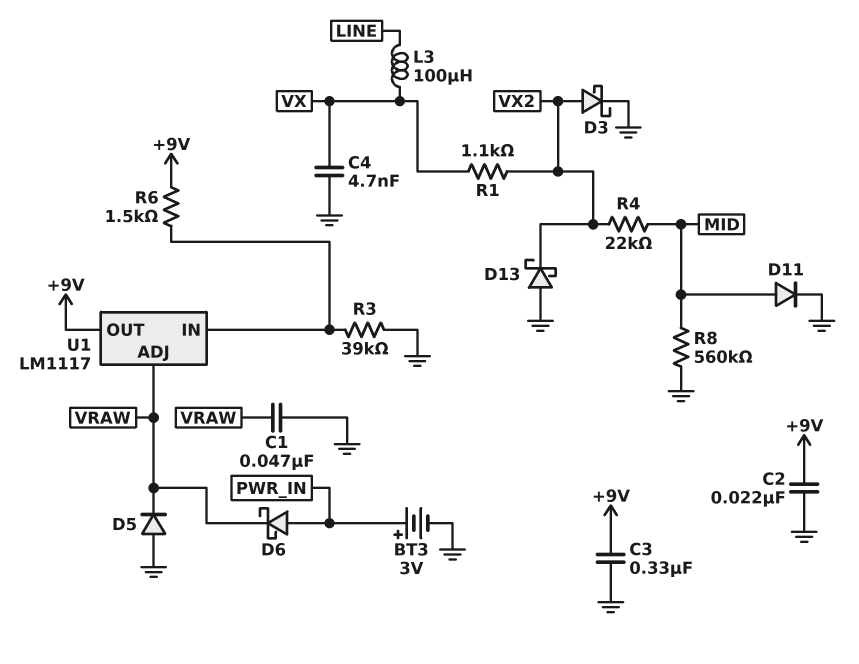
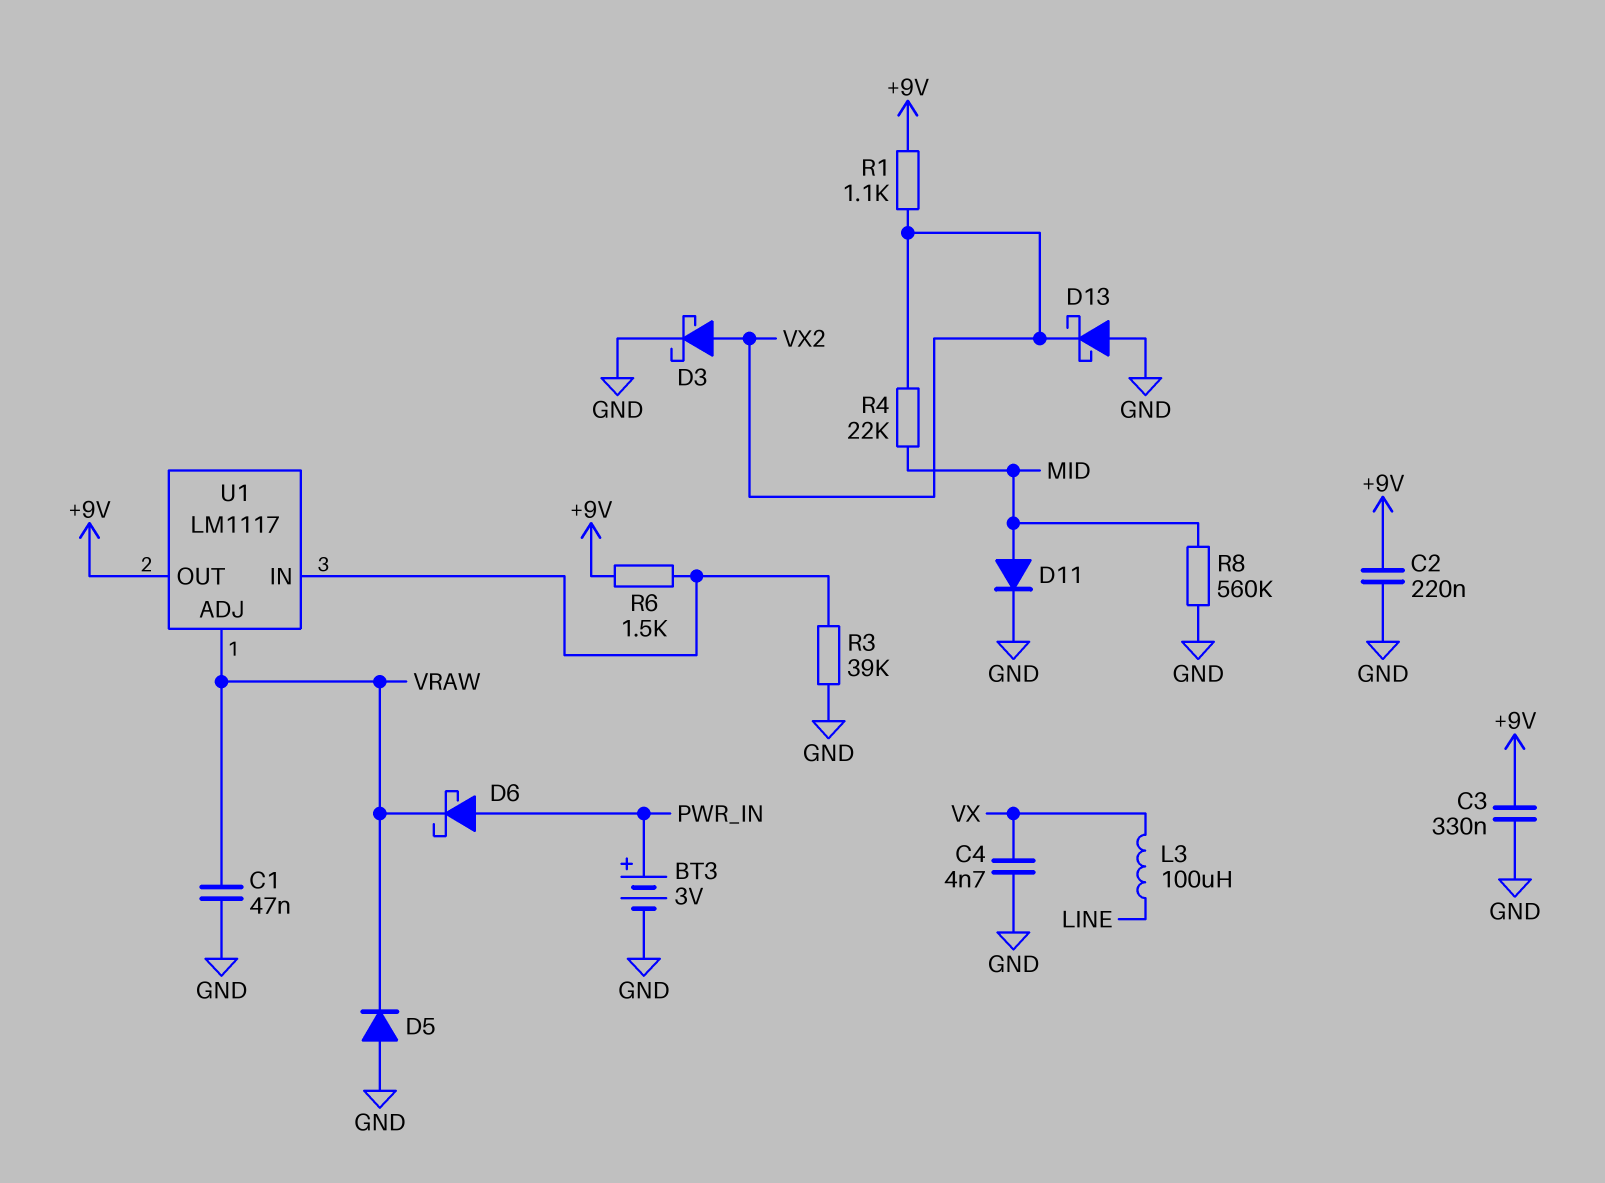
C2: 22nF (+9V, GND) -> 220nF (+9V, GND)
R1: 1.1k (VX, VX2) -> 1.1k (+9V, VX2)

